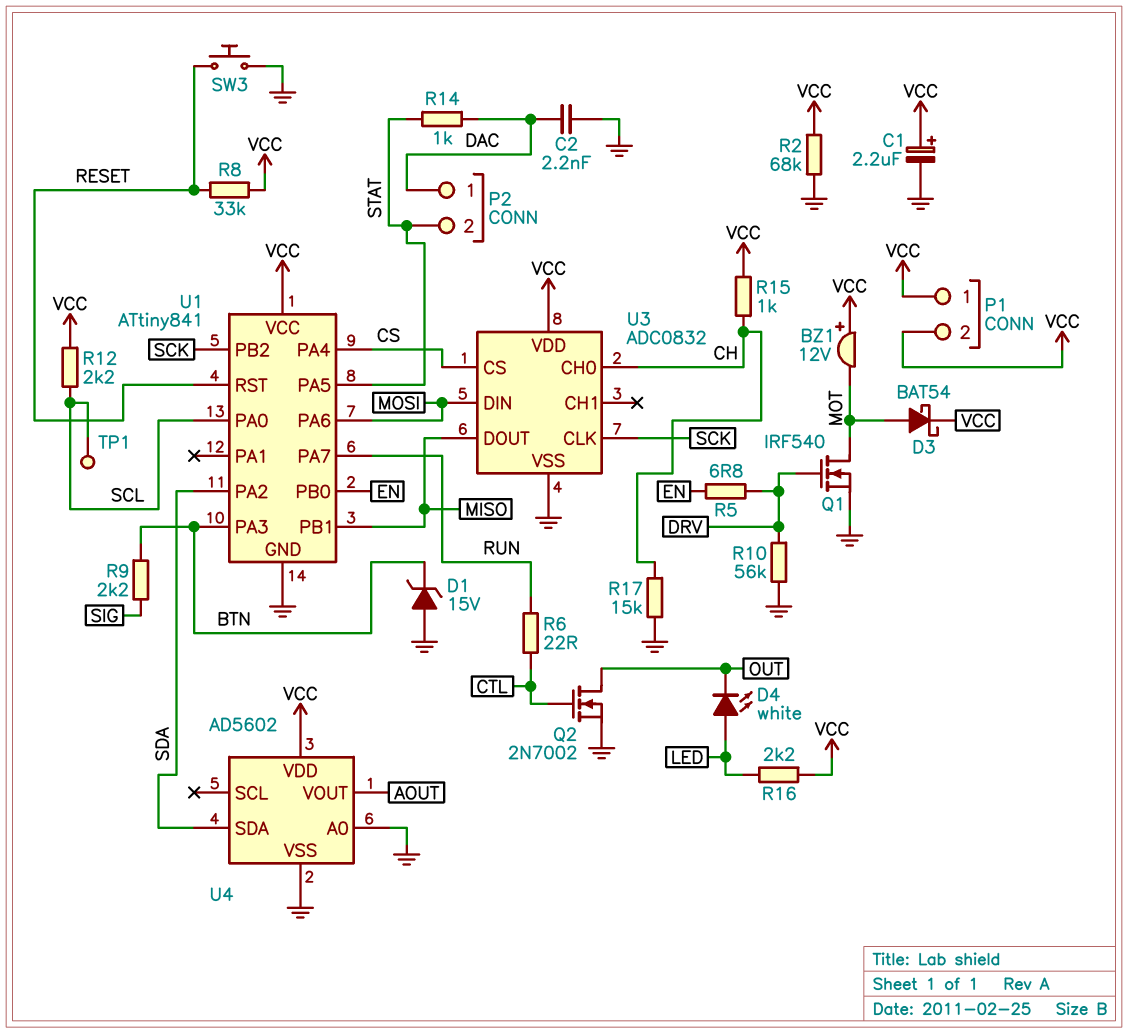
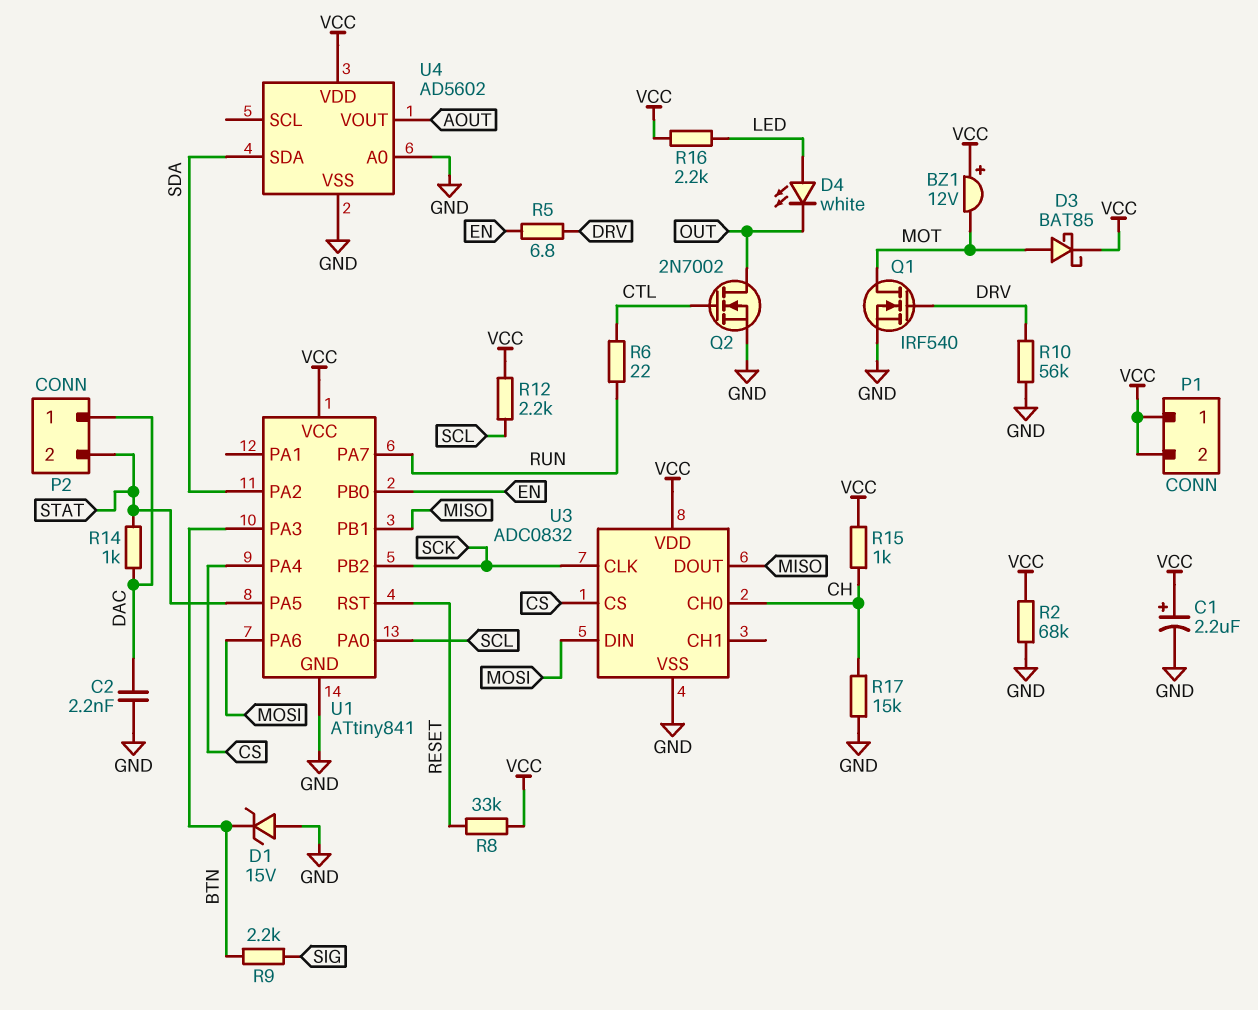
D3: schottky BAT54 (A MOT, K VCC) -> schottky BAT85 (A MOT, K VCC)
SW3: button (GND, RESET) -> none
TP1: test point (SCL) -> none

